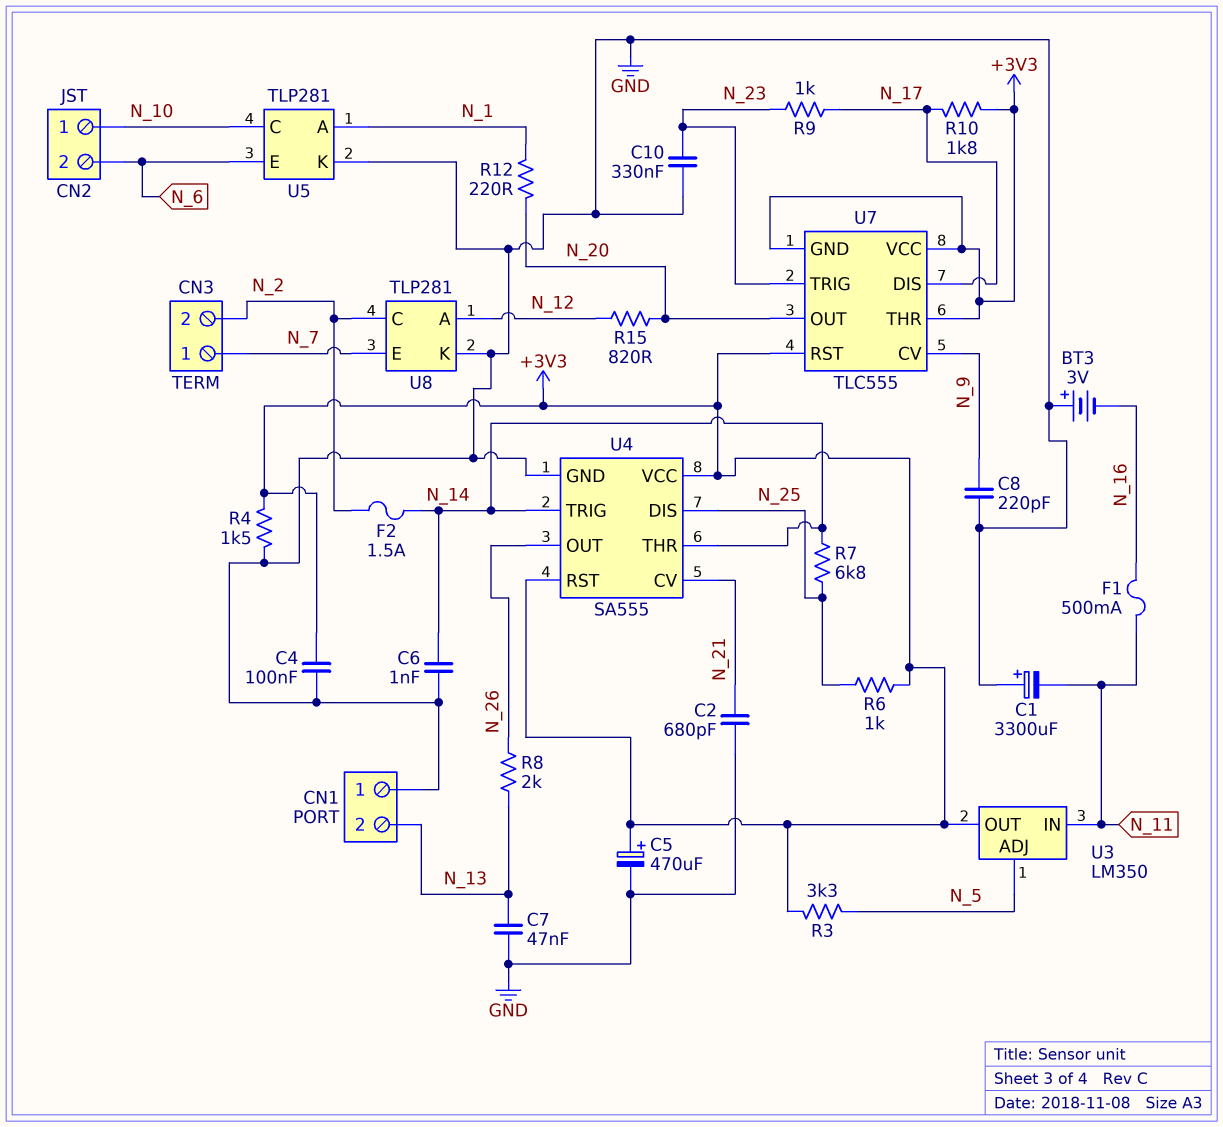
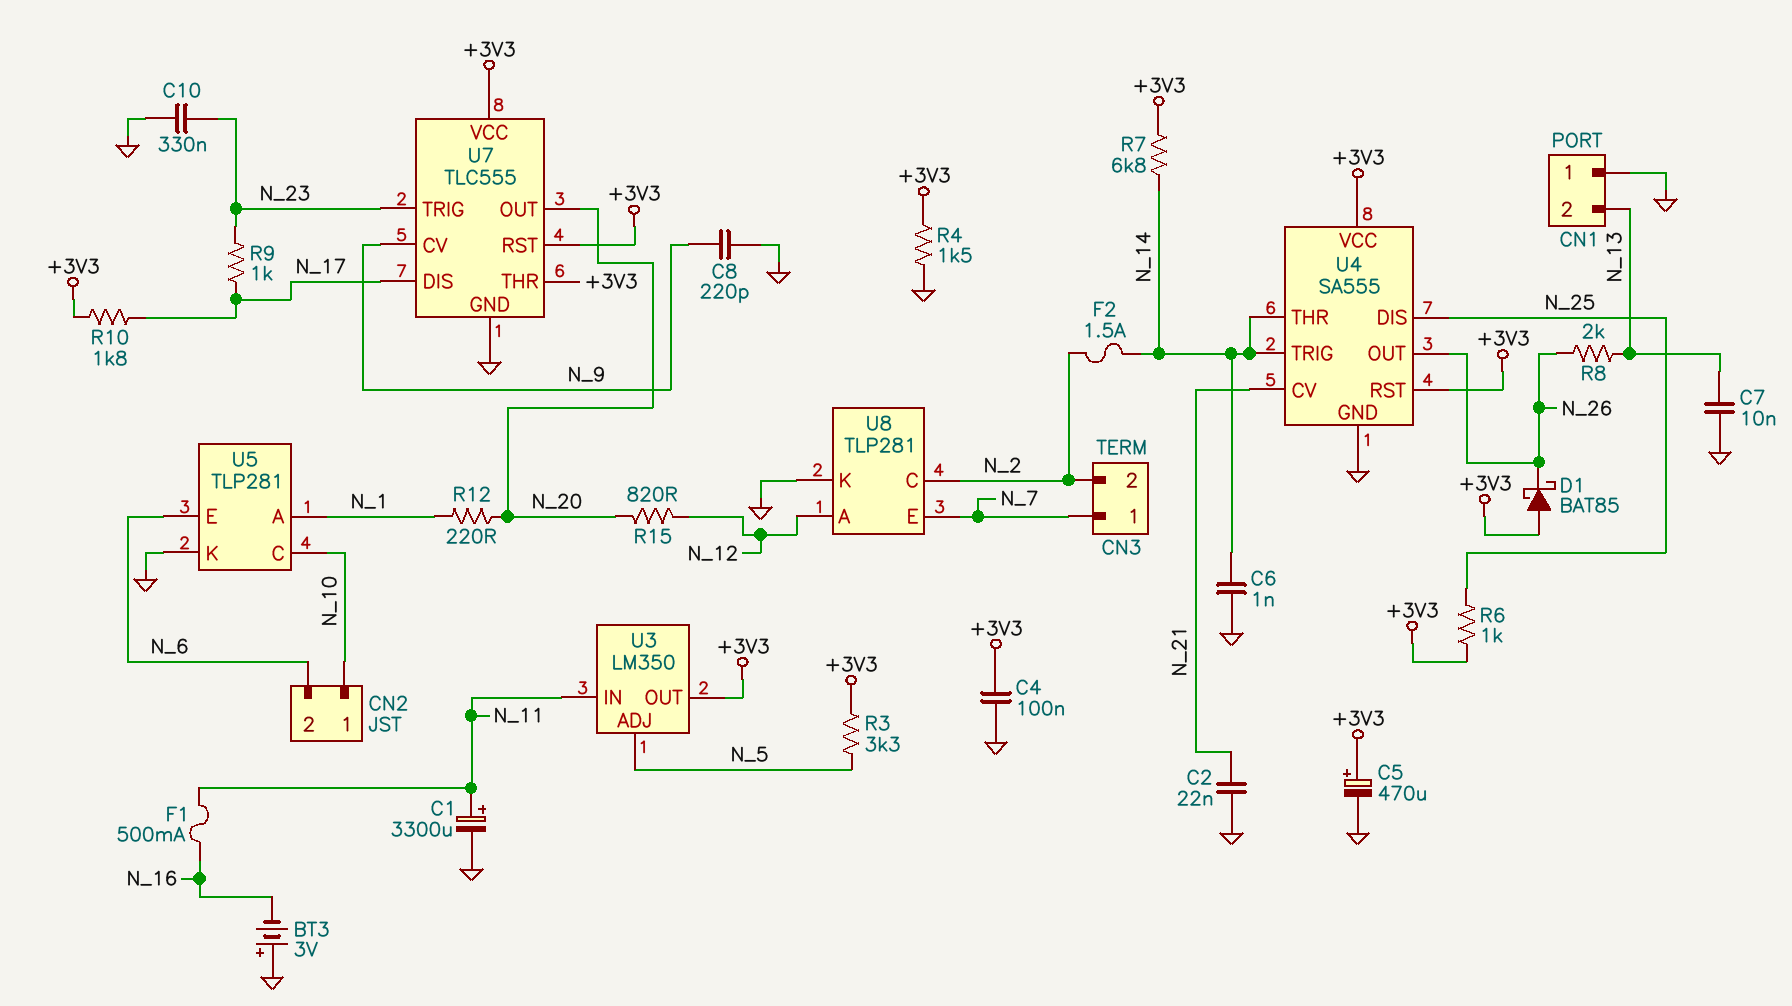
C1: 3300uF (plus GND, minus N_11) -> 3300uF (plus N_11, minus GND)
C2: 680pF (GND, N_21) -> 22nF (GND, N_21)
C7: 47nF (GND, N_13) -> 10nF (GND, N_13)
D1: none -> schottky BAT85 (A +3V3, K N_26)
R7: 6.8k (N_14, N_25) -> 6.8k (+3V3, N_14)
U7 pin GND: +3V3 -> GND

